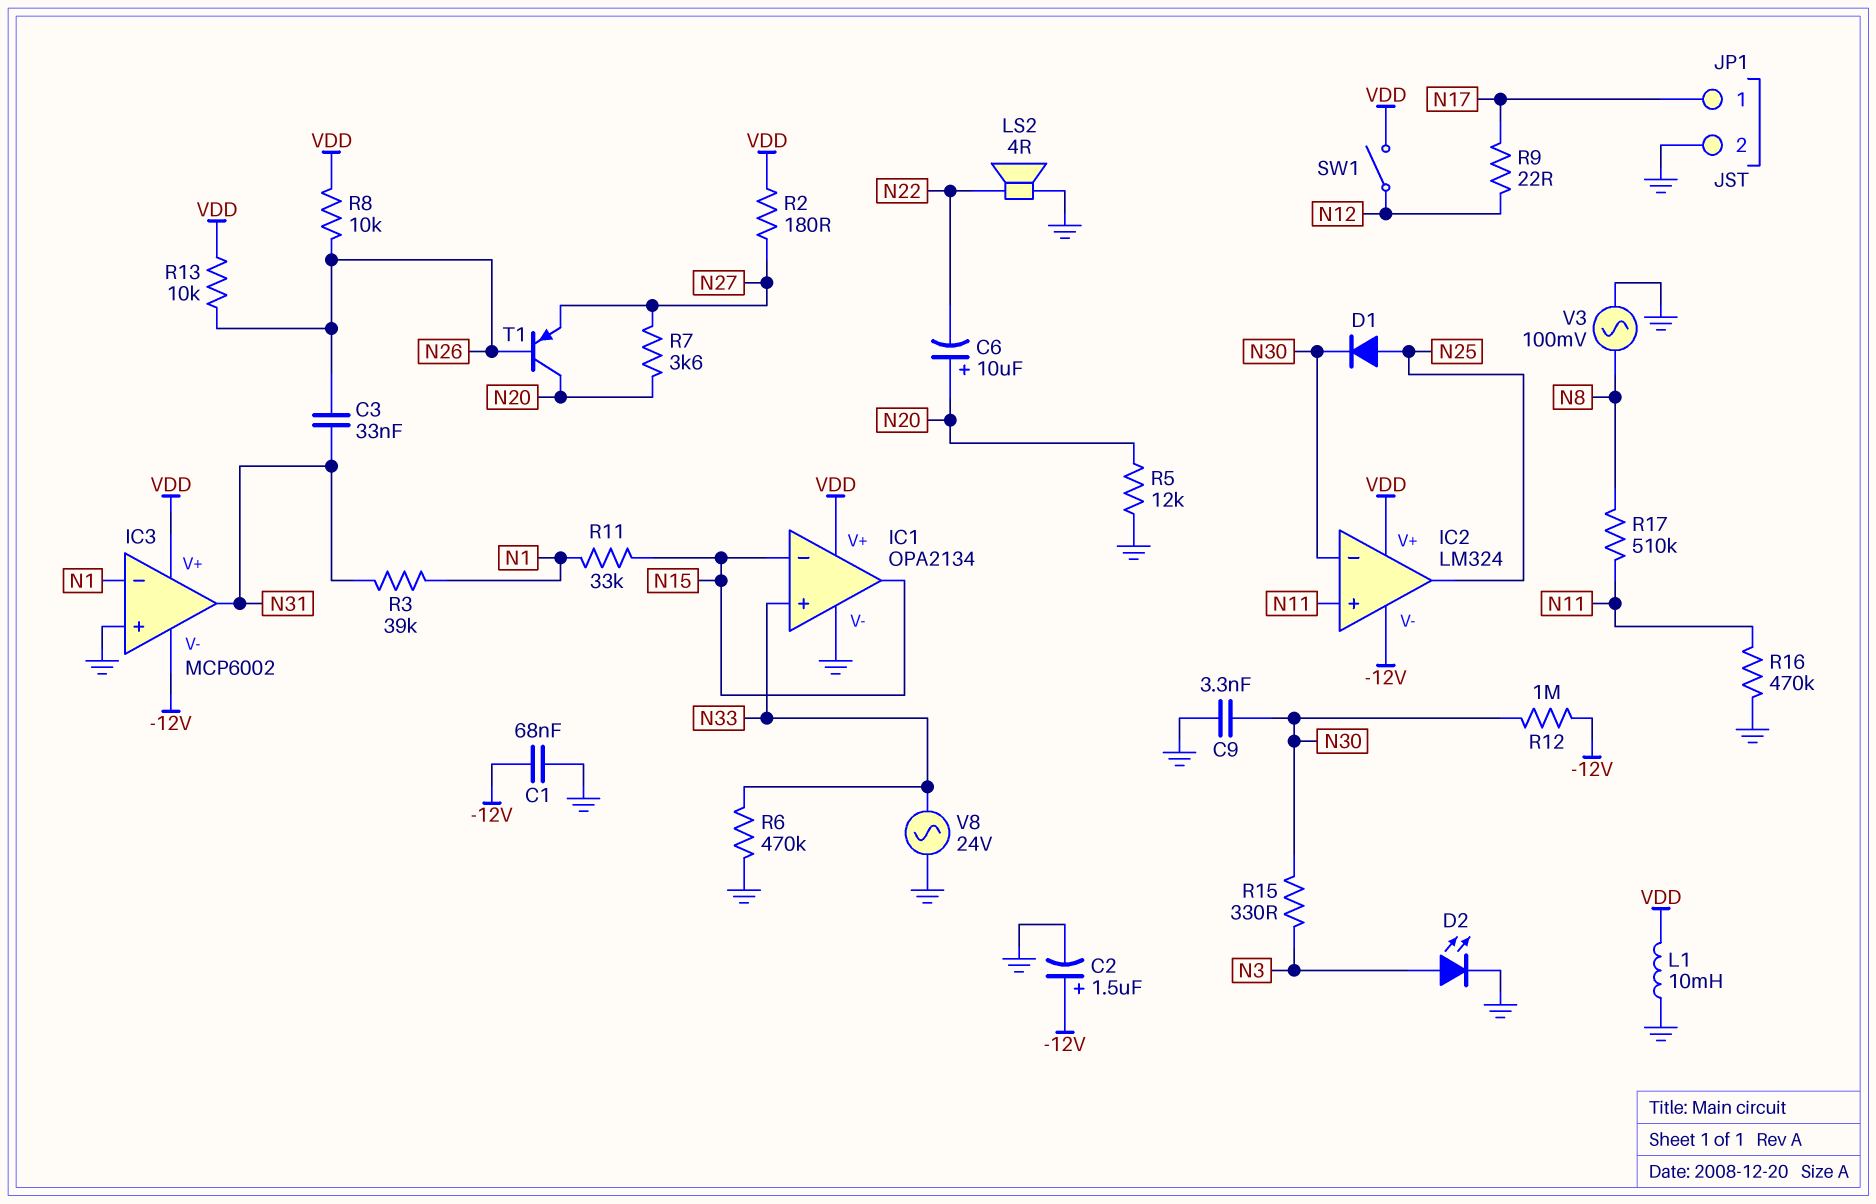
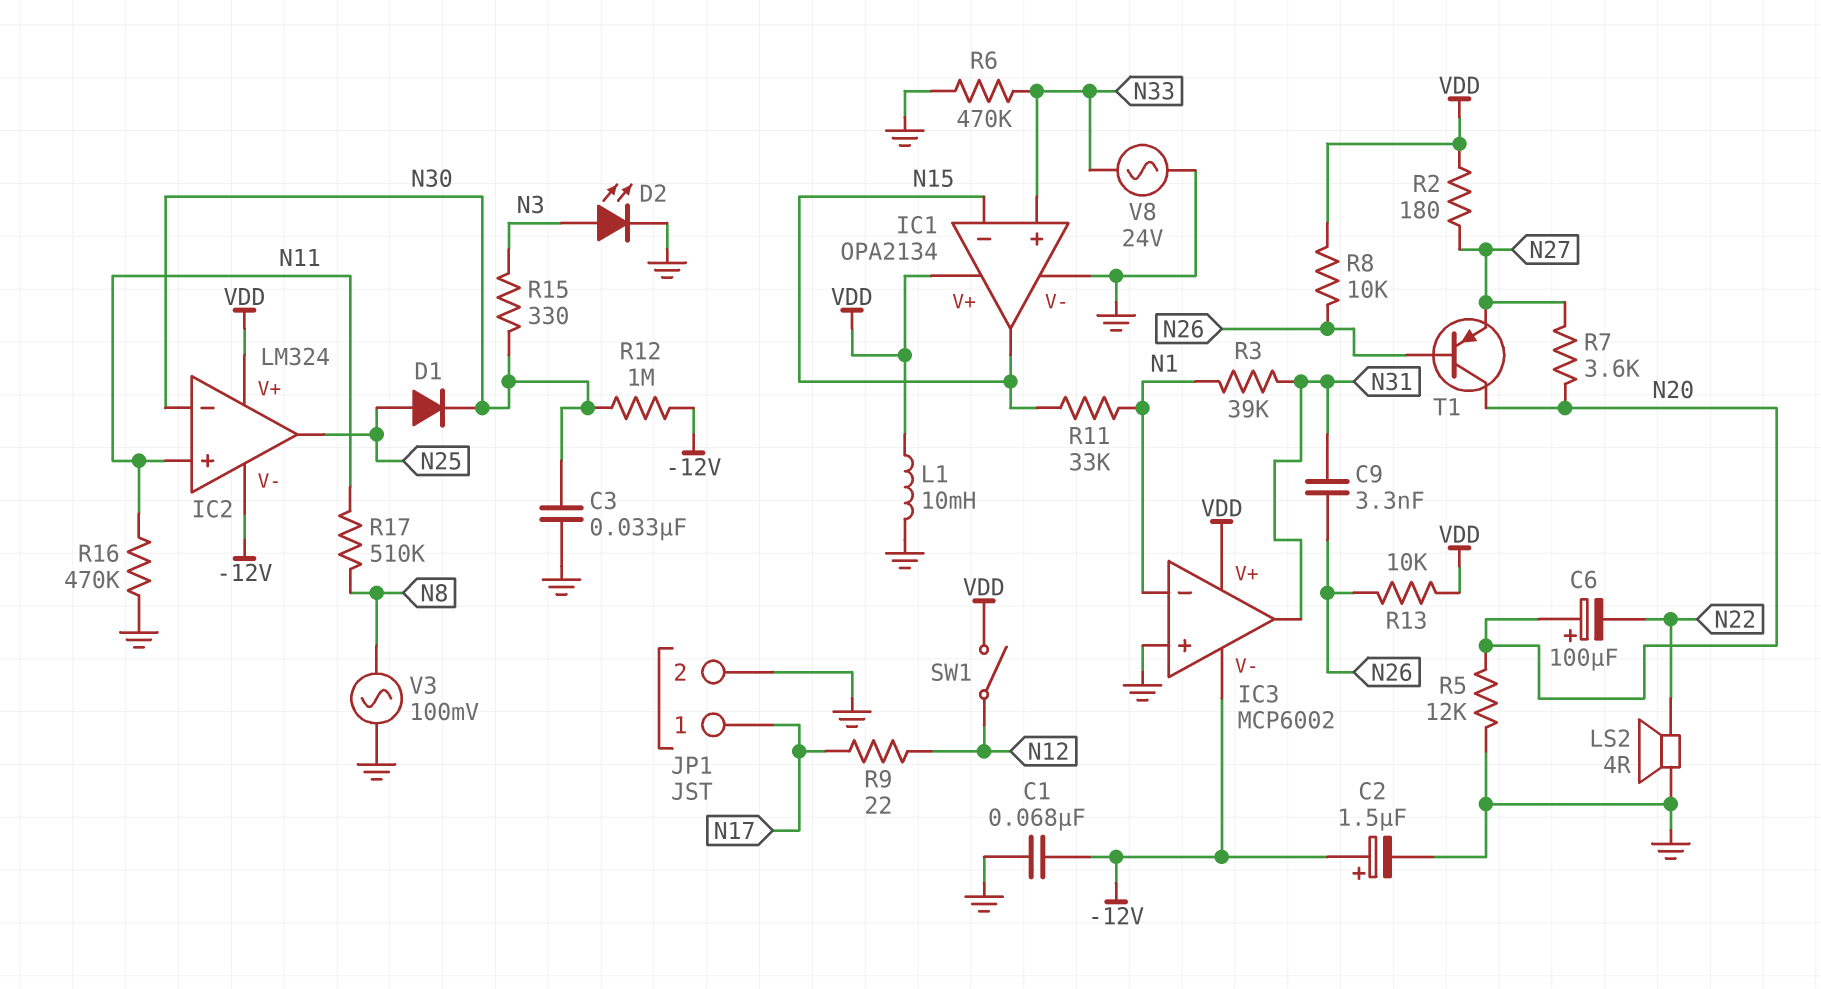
C3: 33nF (N26, N31) -> 33nF (GND, N30)
C6: 10uF (plus N20, minus N22) -> 100uF (plus N20, minus N22)
C9: 3.3nF (GND, N30) -> 3.3nF (N26, N31)

